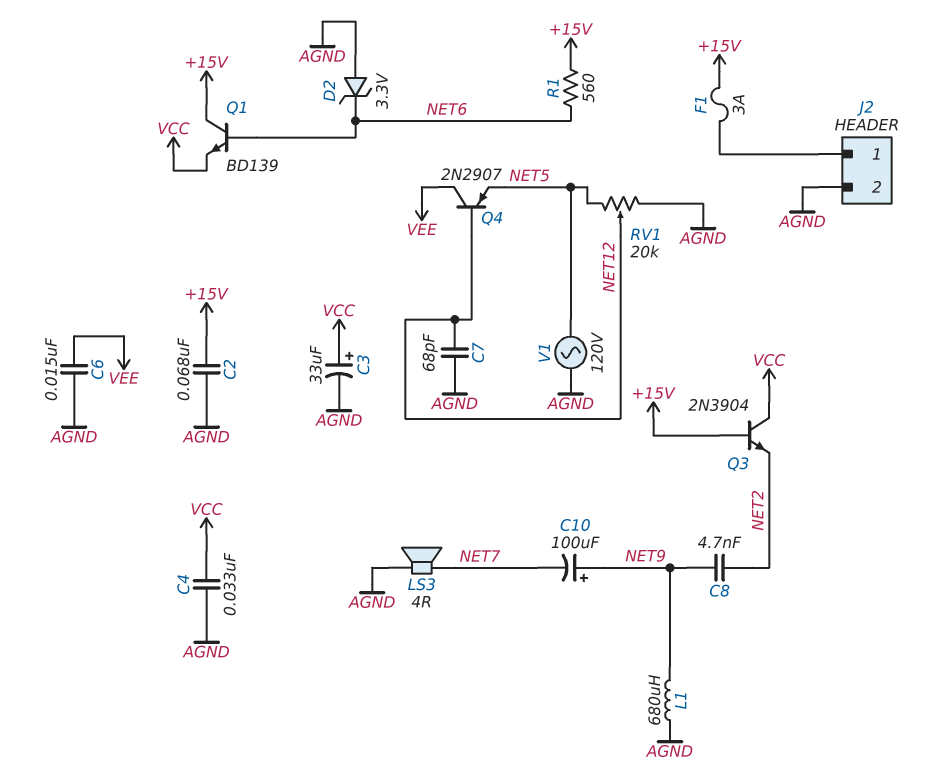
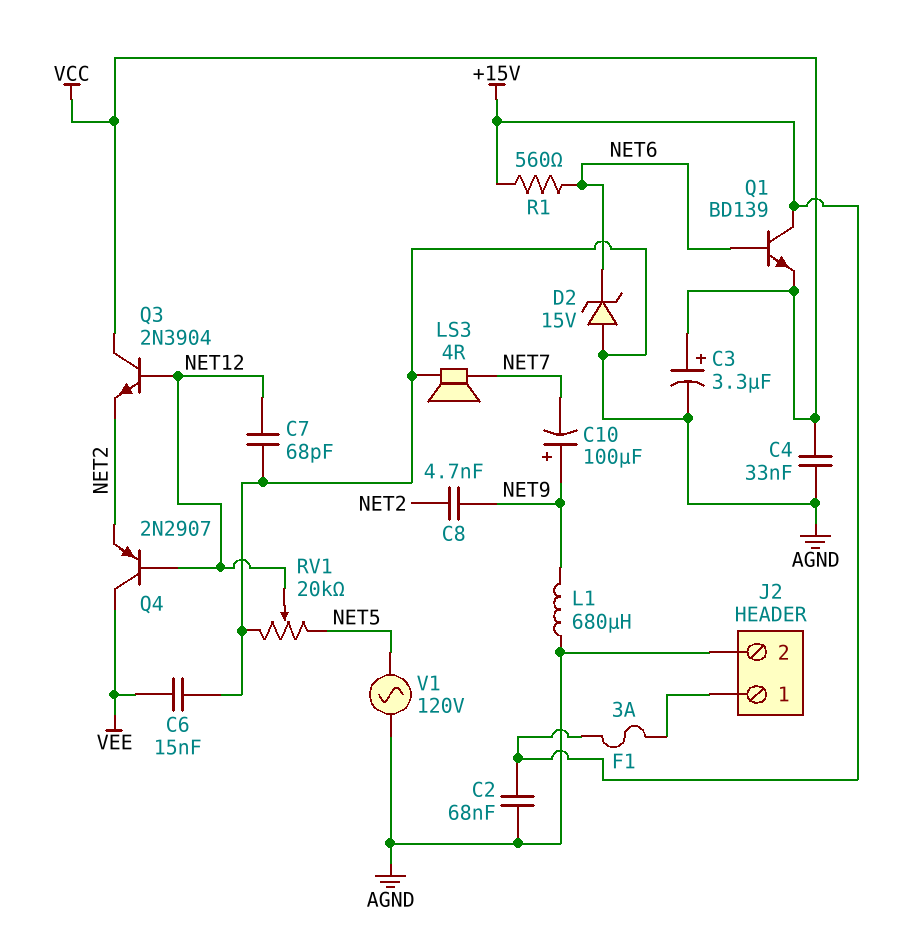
C3: 33uF (plus VCC, minus AGND) -> 3.3uF (plus VCC, minus AGND)
D2: zener 3.3V (A AGND, K NET6) -> zener 15V (A AGND, K NET6)
Q3: NPN 2N3904 (B +15V, C VCC, E NET2) -> NPN 2N3904 (B NET12, C VCC, E NET2)
Q4: PNP 2N2907 (B NET12, C VEE, E NET5) -> PNP 2N2907 (B NET12, C VEE, E NET2)

